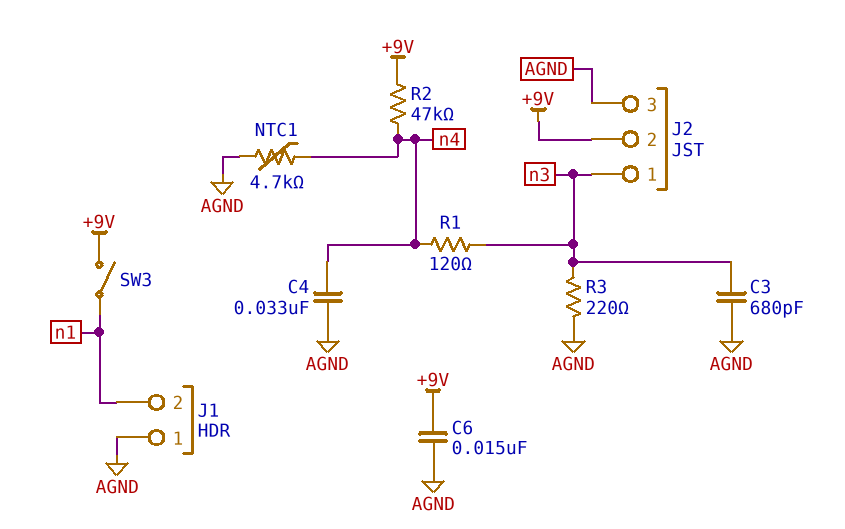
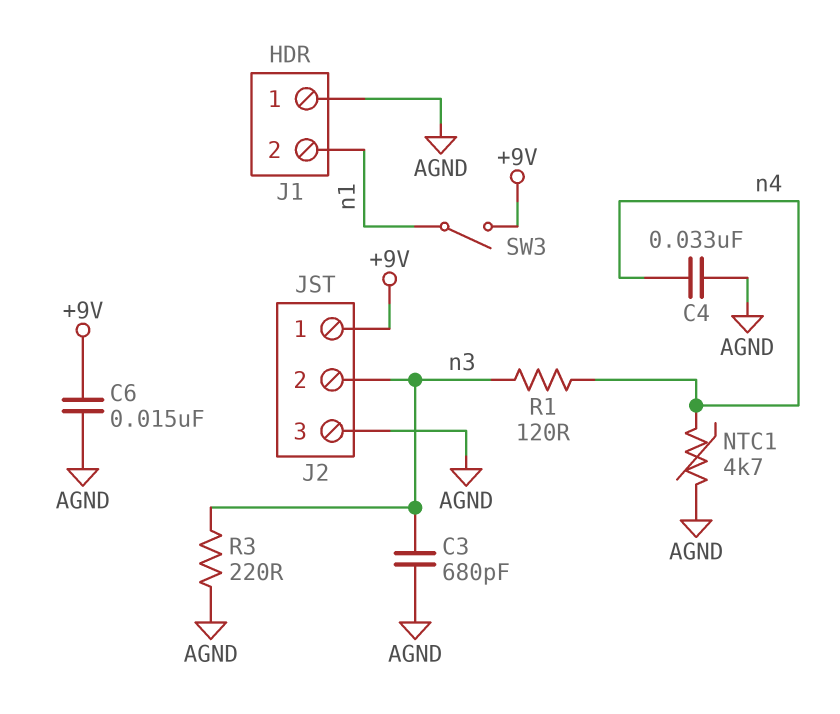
J2 pin 1: n3 -> +9V
J2 pin 2: +9V -> n3
R2: 47k (+9V, n4) -> none

